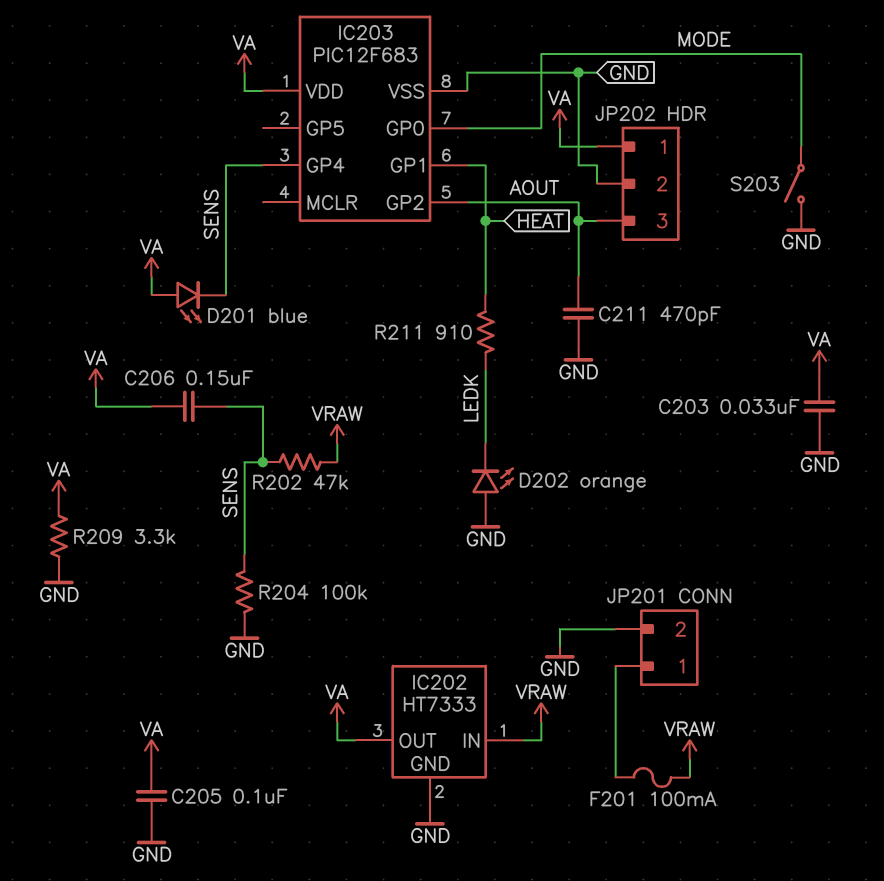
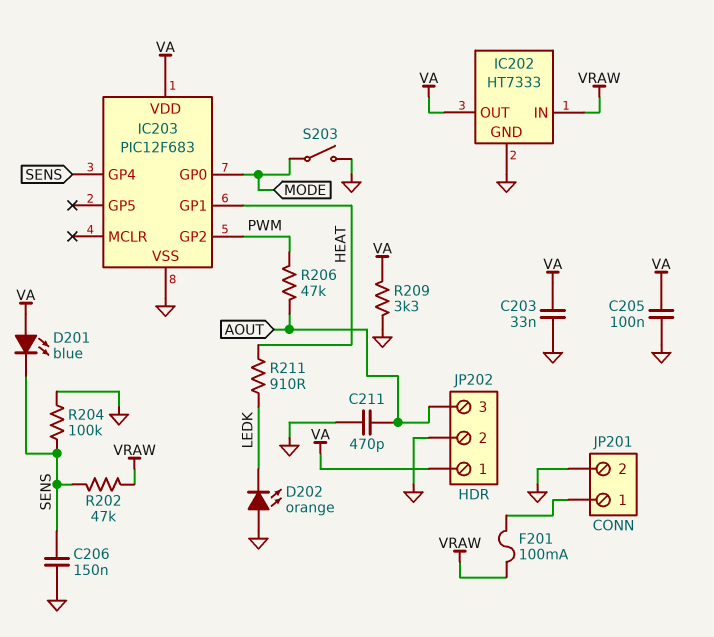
C206: 150nF (SENS, VA) -> 150nF (GND, SENS)
IC203 pin GP2: AOUT -> PWM
R206: none -> 47k (AOUT, PWM)

